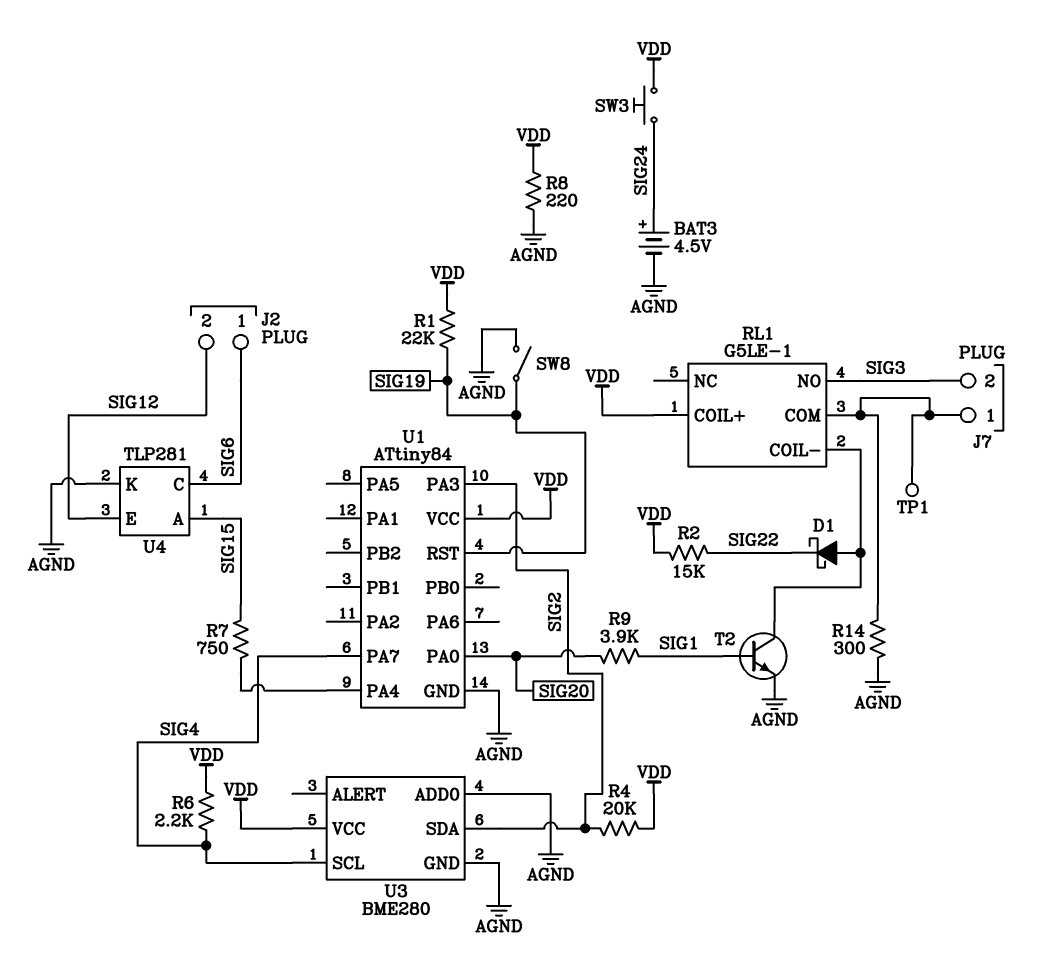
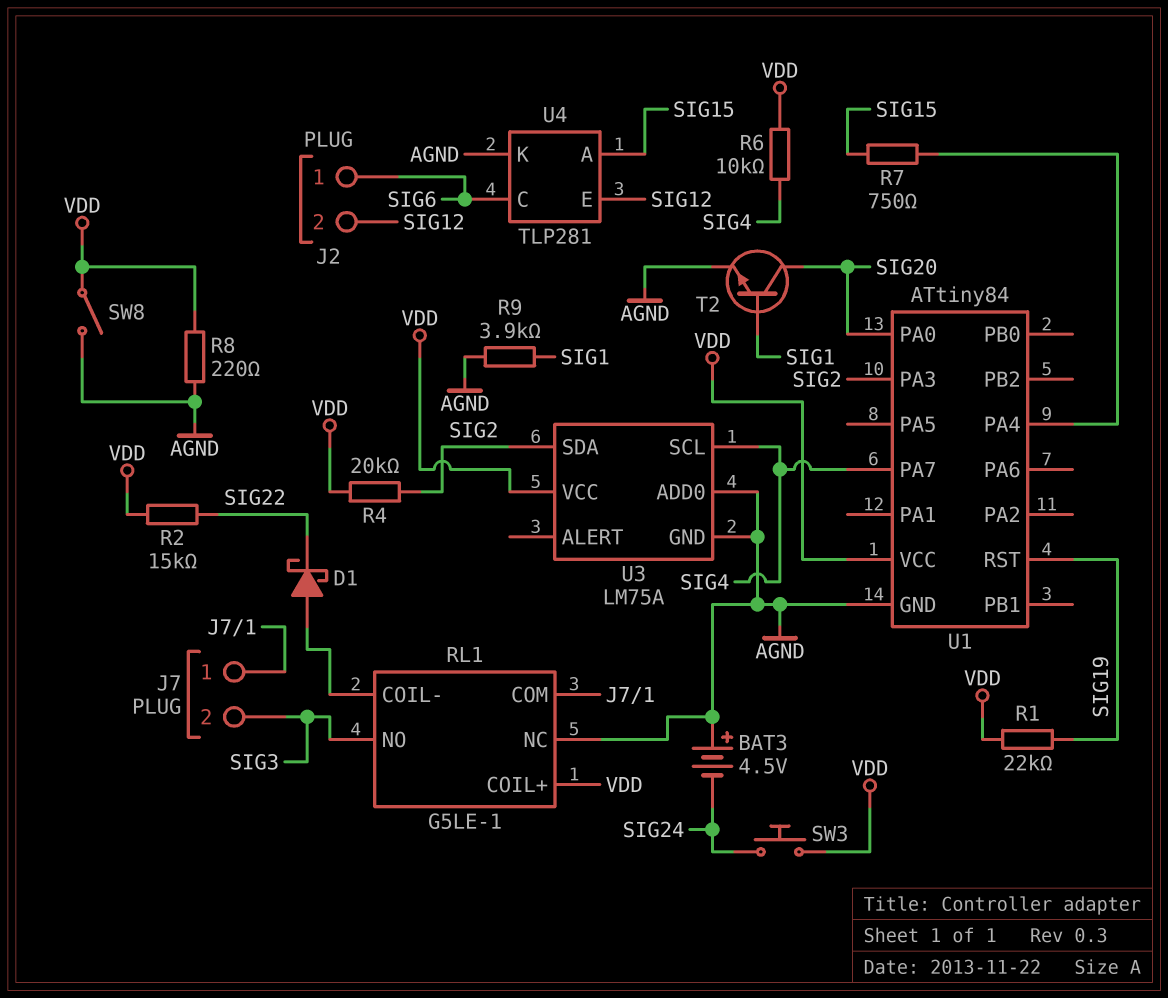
BAT3: 4.5V (plus SIG24, minus AGND) -> 4.5V (plus AGND, minus SIG24)
R6: 2.2k (SIG4, VDD) -> 10k (SIG4, VDD)
R9: 3.9k (SIG1, SIG20) -> 3.9k (AGND, SIG1)
R14: 300 (AGND, J7/1) -> none
RL1 pin NC: none -> AGND
SW8: switch (AGND, SIG19) -> switch (AGND, VDD)
T2: NPN (B SIG1, C RL1/COIL-, E AGND) -> NPN (B SIG1, C SIG20, E AGND)
TP1: test point (J7/1) -> none
U3: BME280 -> LM75A

